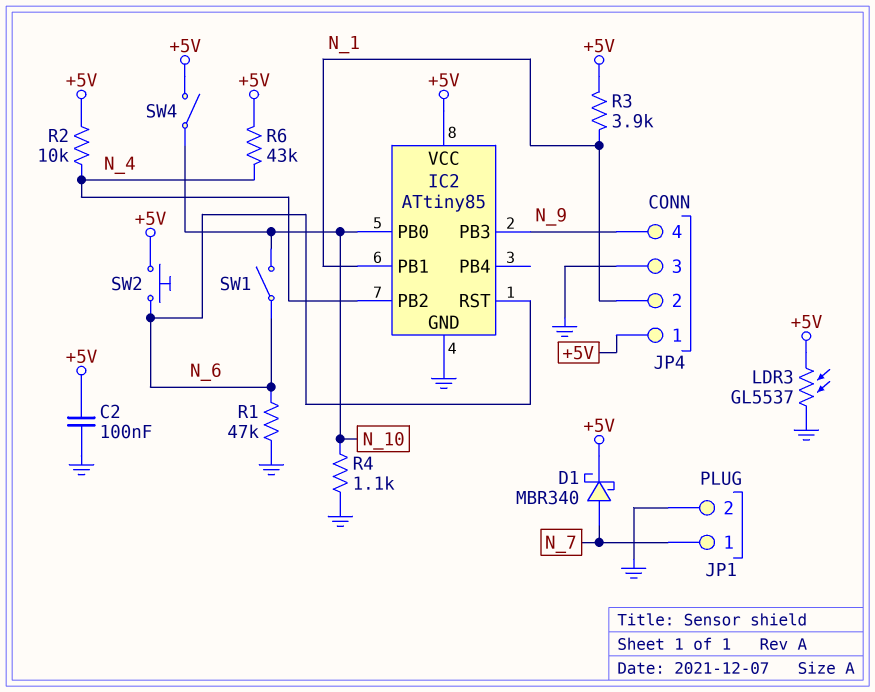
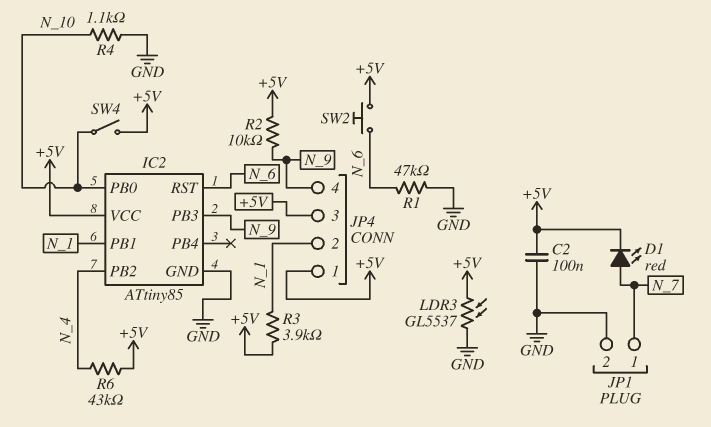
D1: schottky MBR340 (A N_7, K +5V) -> LED red (A N_7, K +5V)
JP4 pin 3: GND -> +5V
R2: 10k (+5V, N_4) -> 10k (+5V, N_9)
SW1: switch (N_6, N_10) -> none

